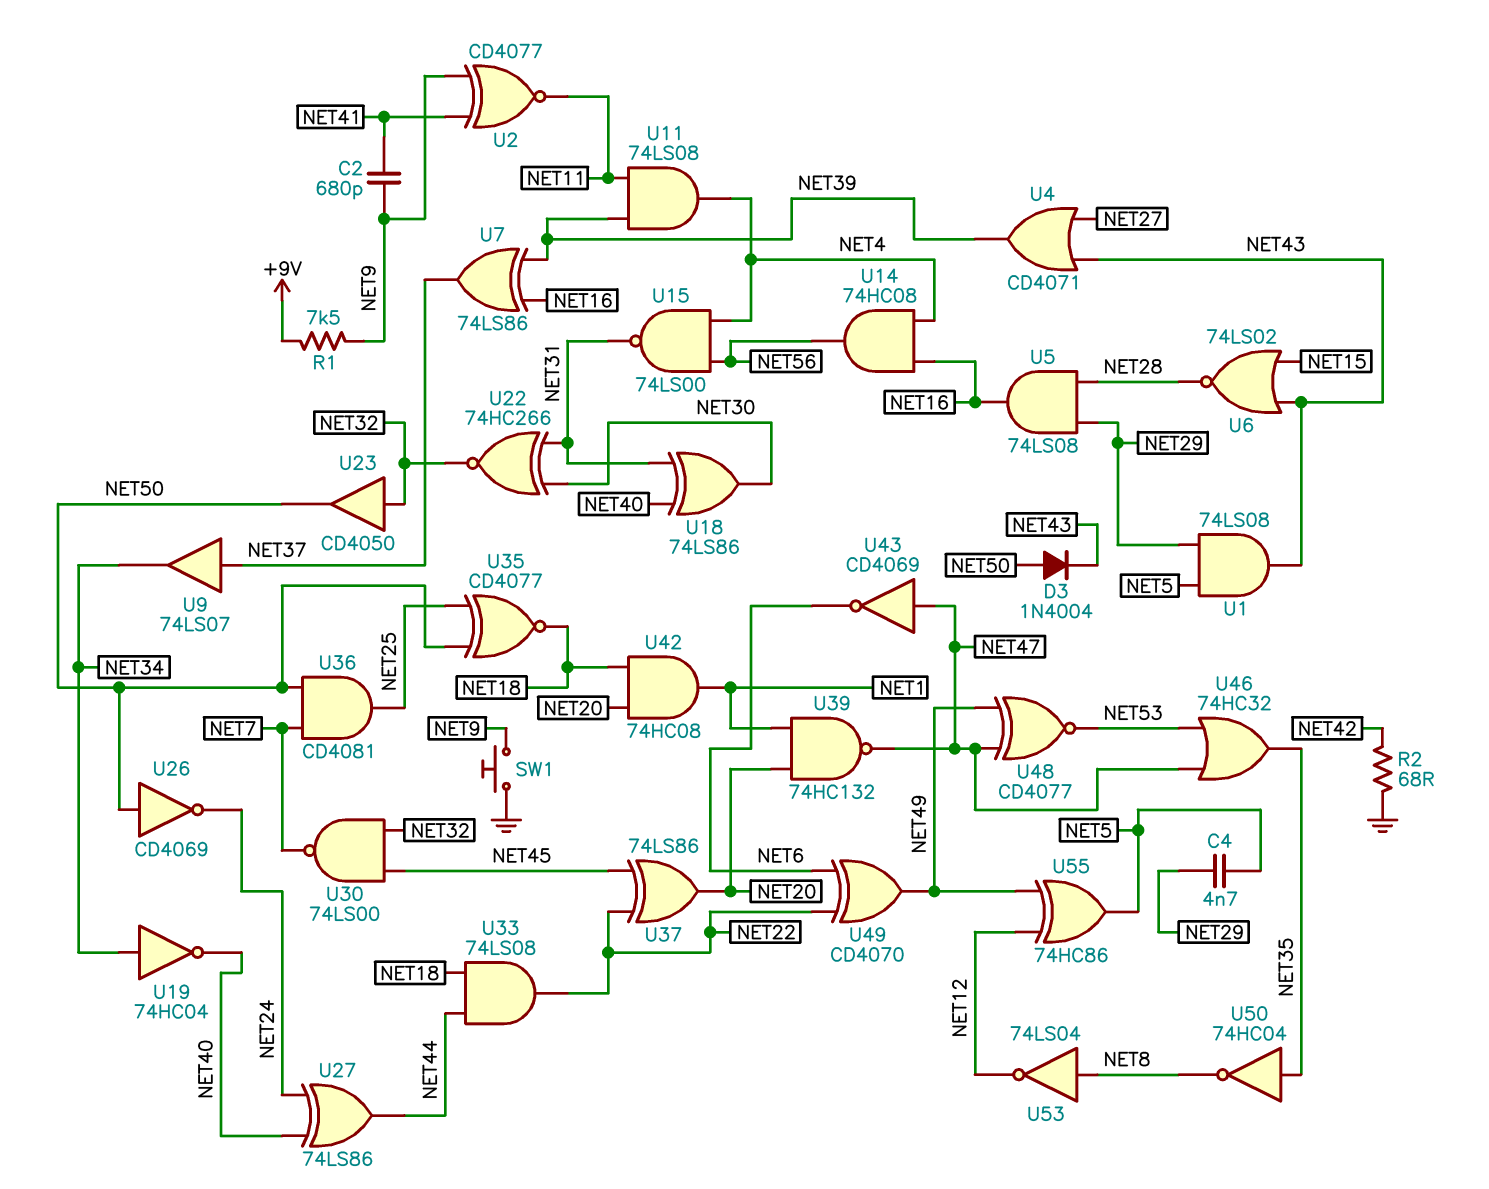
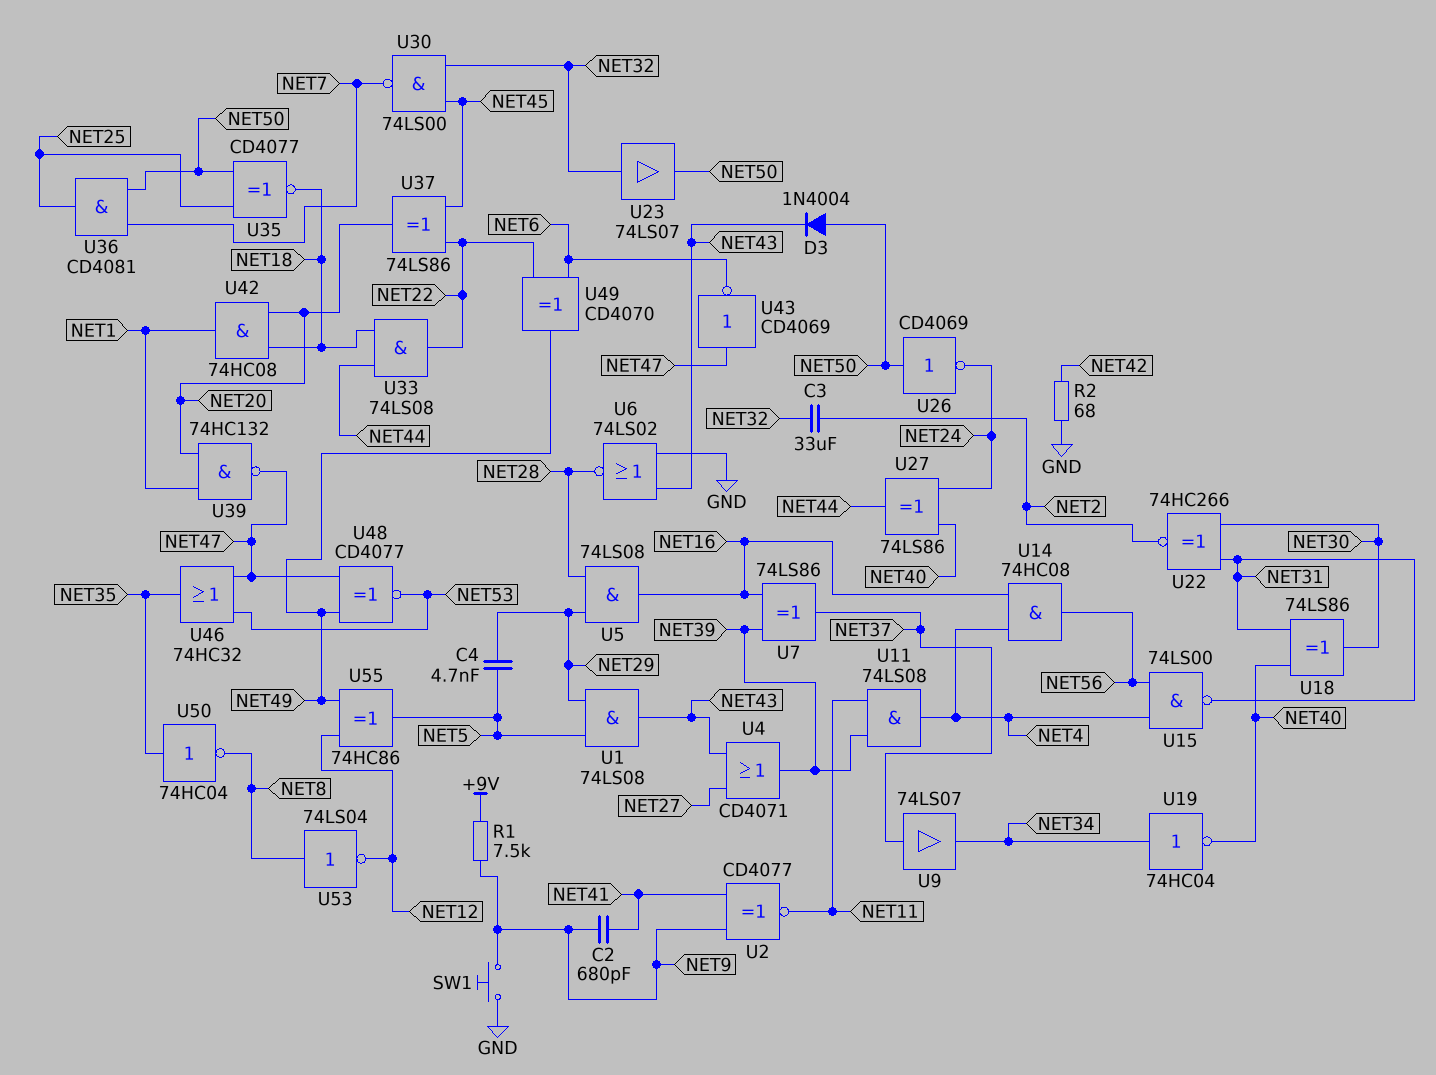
C3: none -> 33uF (NET2, NET32)
U6: NOR 74LS02 (in NET15, in NET43, out NET28) -> NOR 74LS02 (in GND, in NET43, out NET28)
U22: XNOR 74HC266 (in NET30, in NET31, out NET32) -> XNOR 74HC266 (in NET30, in NET31, out NET2)
U23: buffer CD4050 (in NET32, out NET50) -> buffer 74LS07 (in NET32, out NET50)

